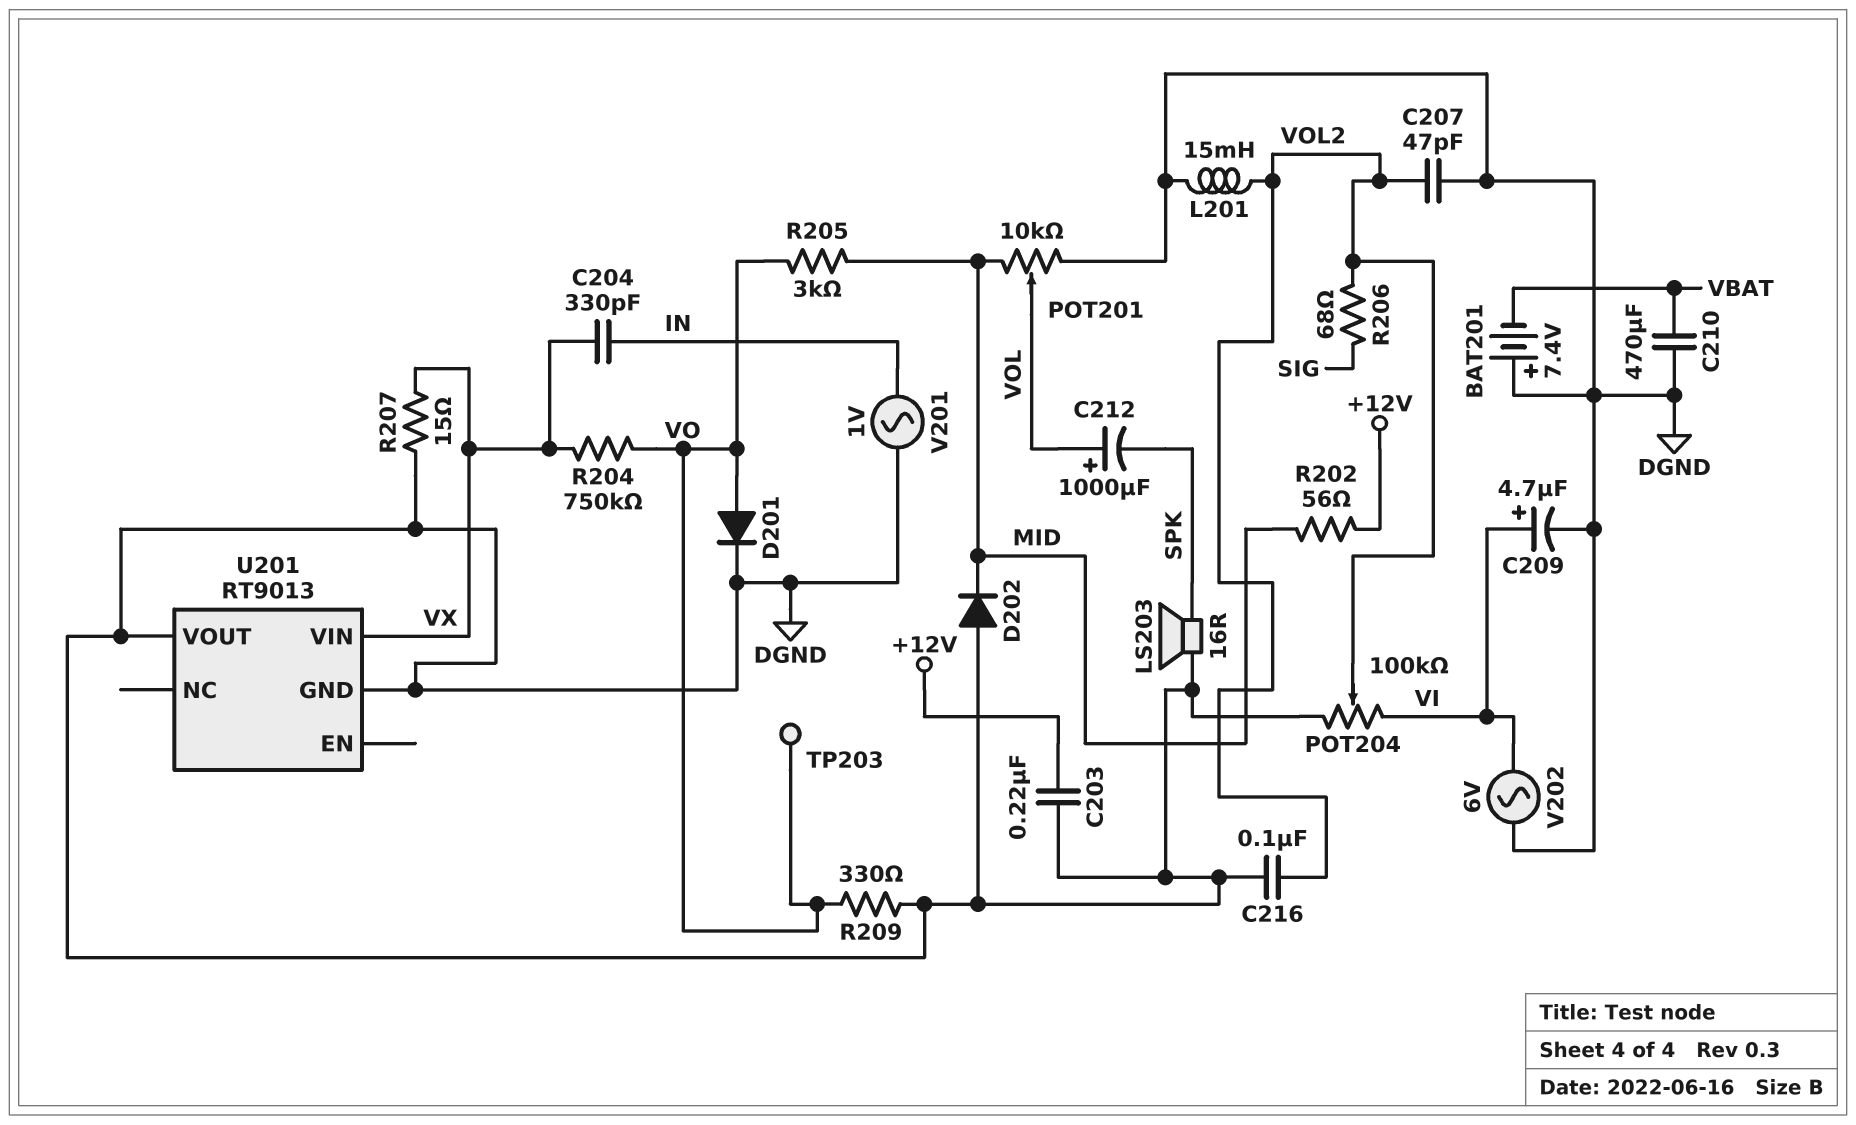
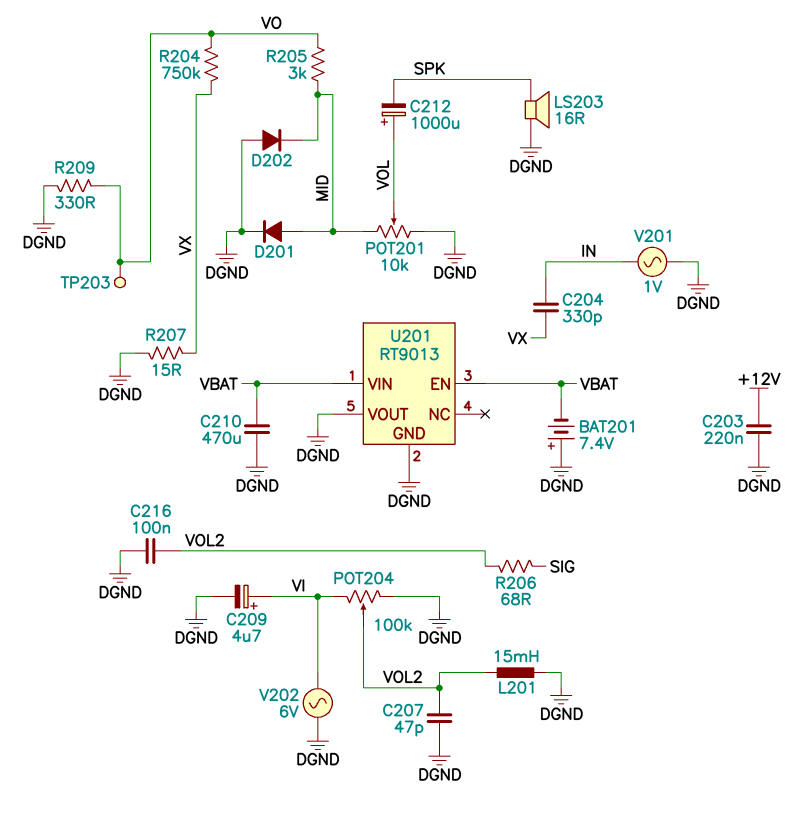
D201: diode (A VO, K DGND) -> diode (A MID, K DGND)
R202: 56 (+12V, MID) -> none
U201 pin EN: none -> VBAT
U201 pin VIN: VX -> VBAT

